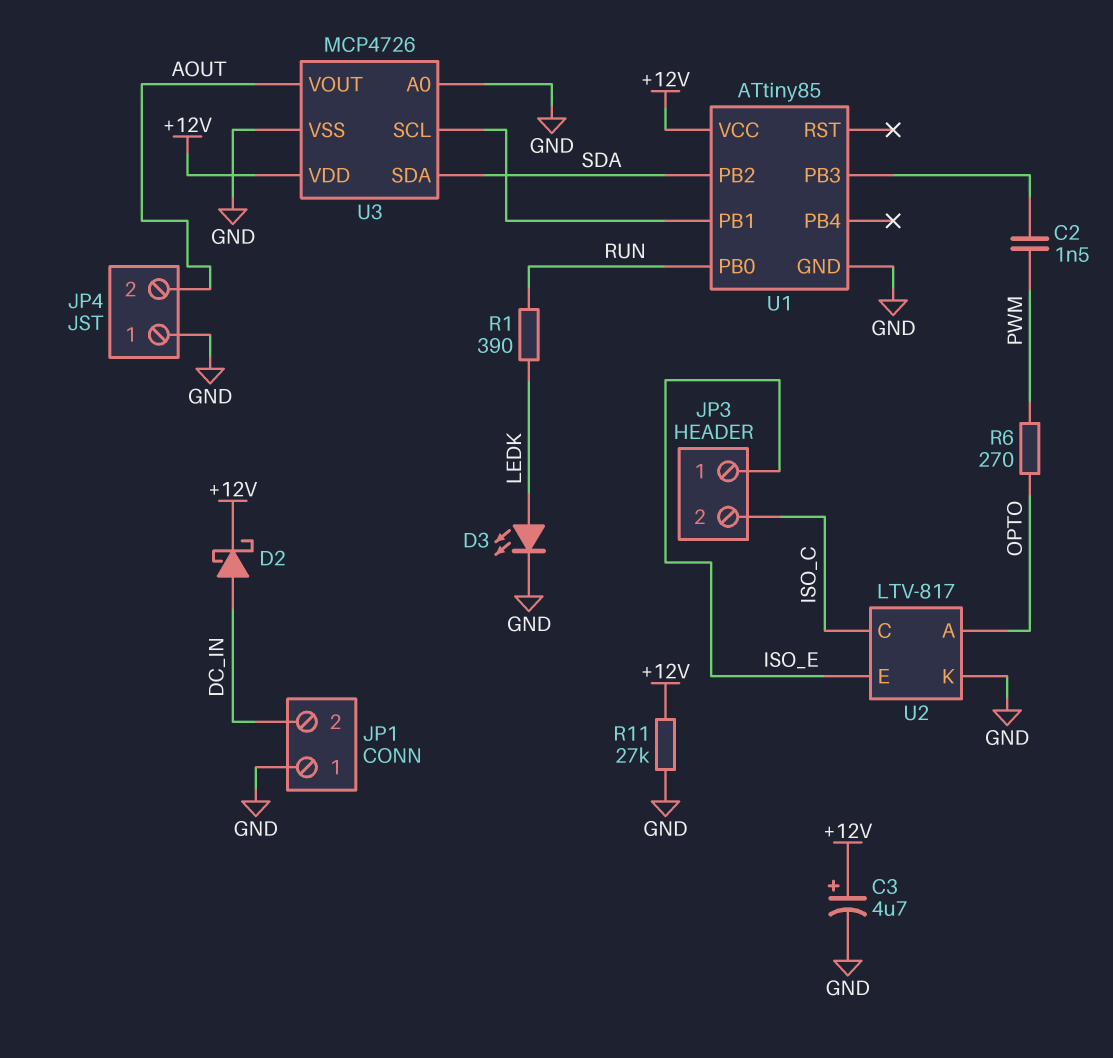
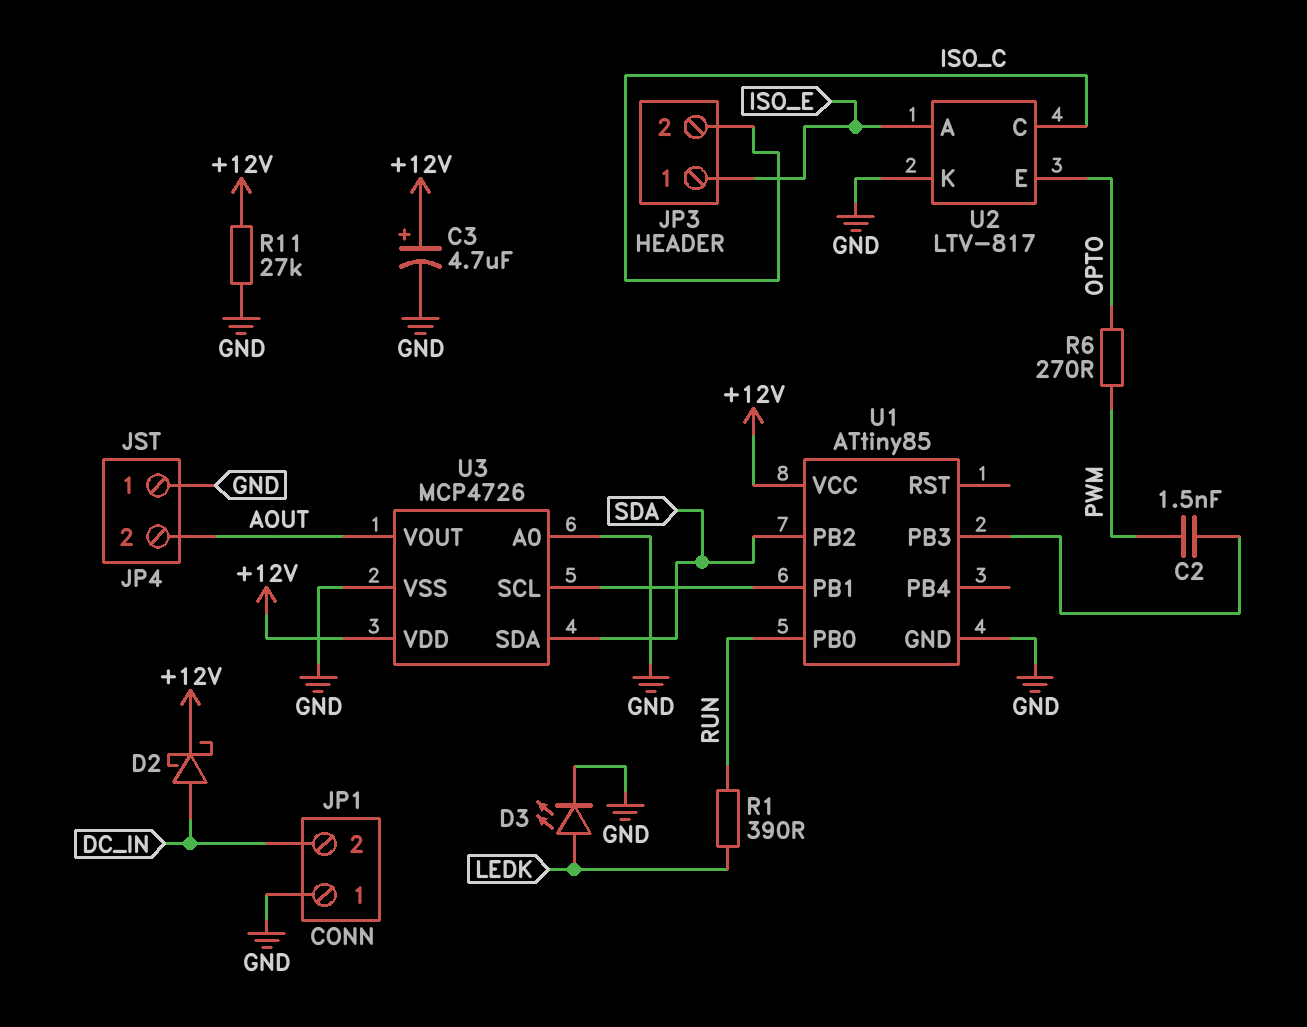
U2 pin A: OPTO -> ISO_E
U2 pin E: ISO_E -> OPTO

